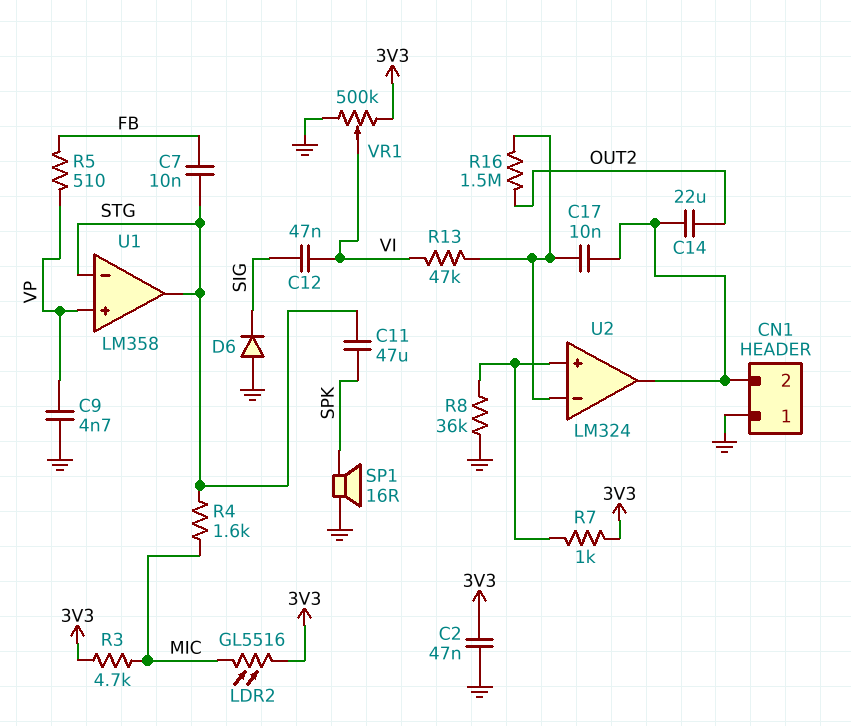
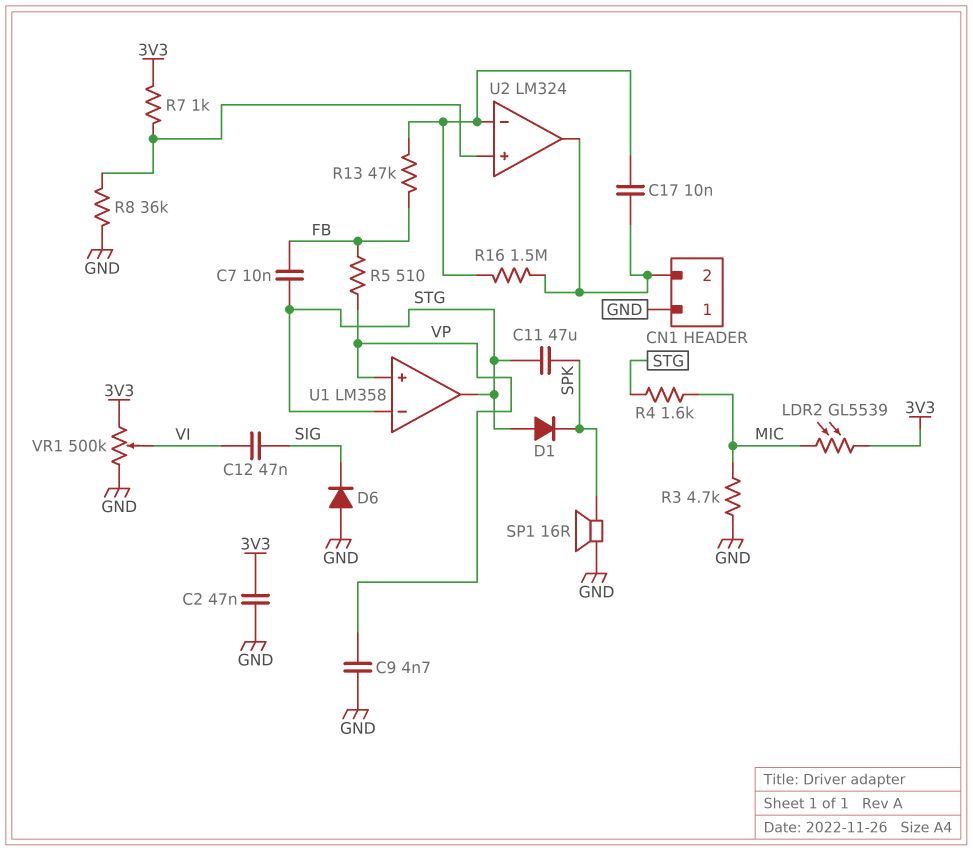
C14: 22uF (CN1/2, OUT2) -> none
D1: none -> diode (A STG, K SPK)
LDR2: GL5516 (3V3, MIC) -> GL5539 (3V3, MIC)
R3: 4.7k (3V3, MIC) -> 4.7k (GND, MIC)
R13: 47k (U2/in-, VI) -> 47k (FB, U2/in-)
R16: 1.5M (OUT2, U2/in-) -> 1.5M (CN1/2, U2/in-)

